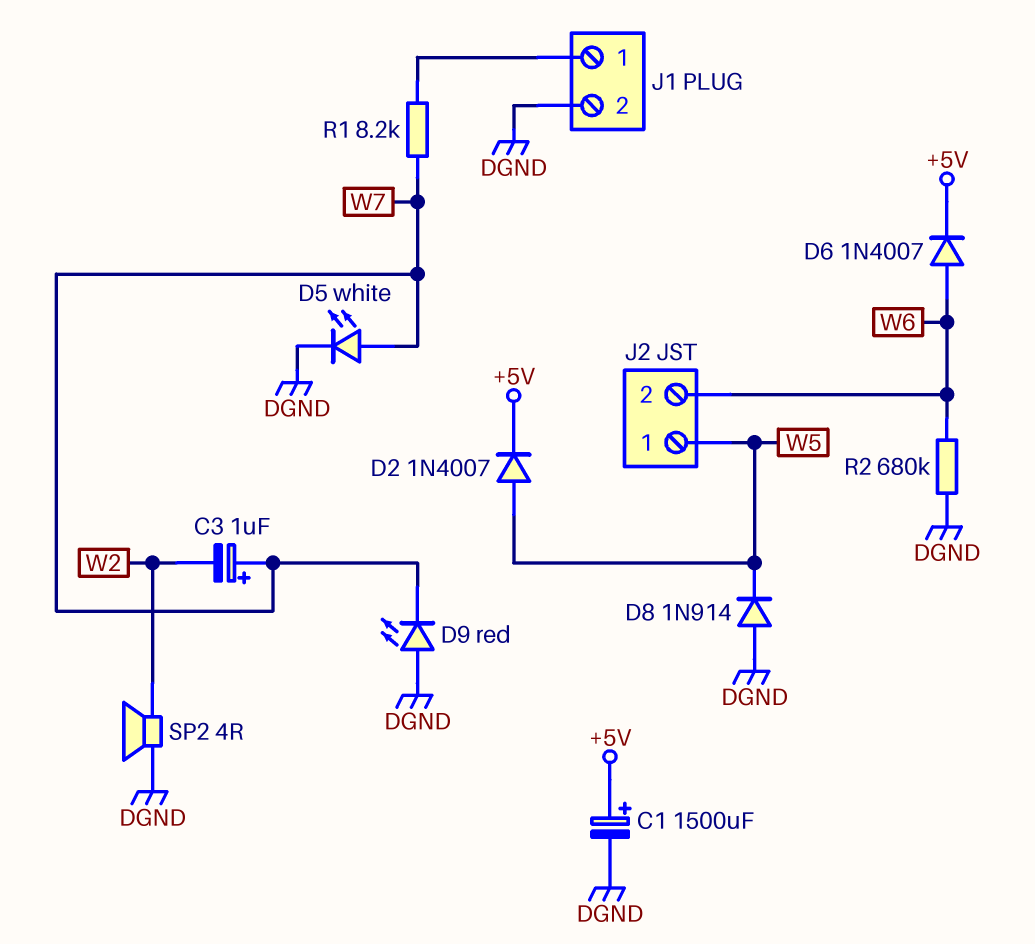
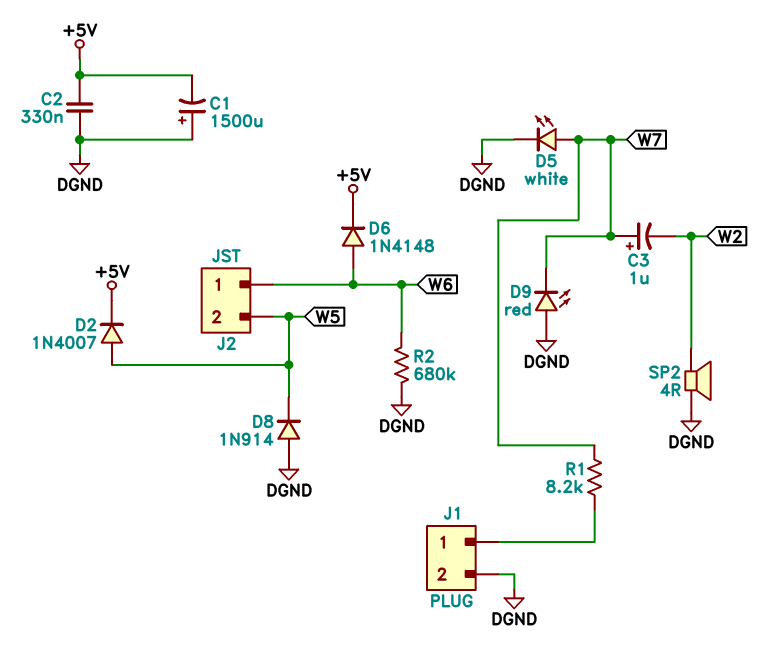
C1: 1500uF (plus +5V, minus DGND) -> 1500uF (plus DGND, minus +5V)
C2: none -> 330nF (+5V, DGND)
D6: diode 1N4007 (A W6, K +5V) -> diode 1N4148 (A W6, K +5V)
J2 pin 1: W5 -> W6
J2 pin 2: W6 -> W5

